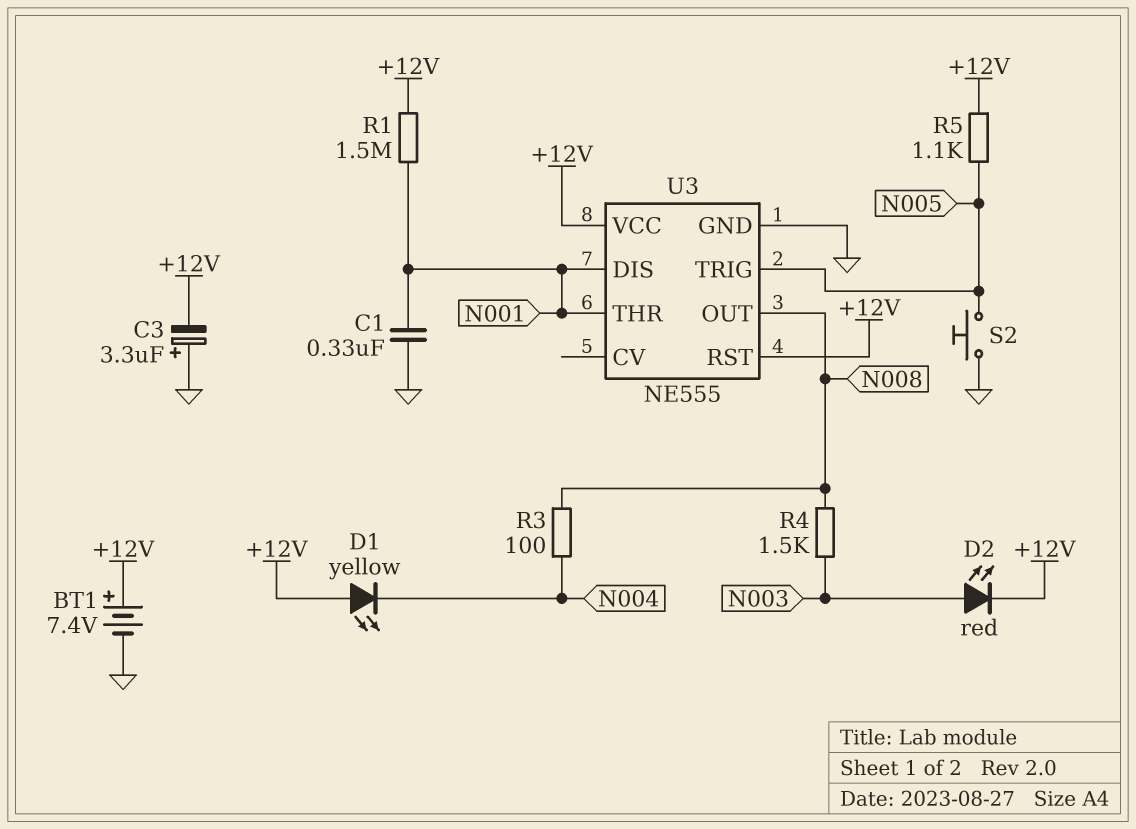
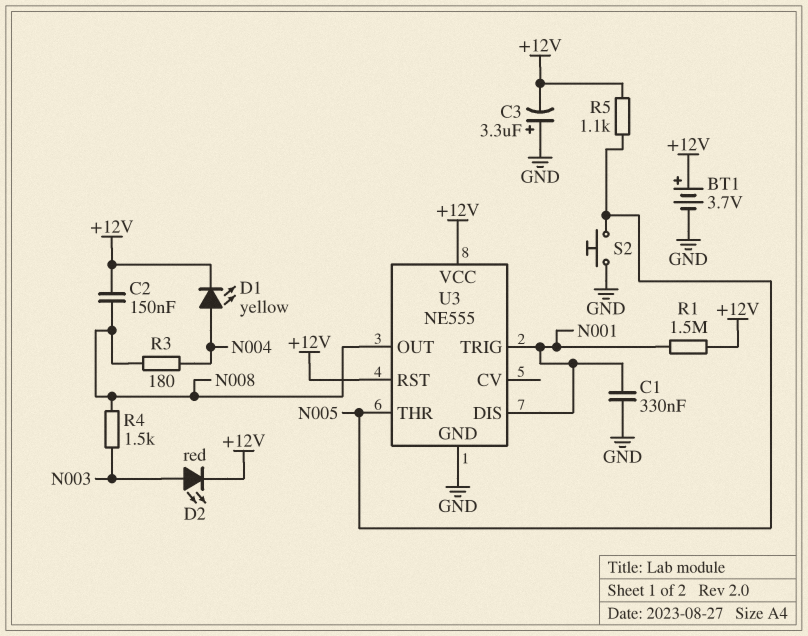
BT1: 7.4V (plus +12V, minus GND) -> 3.7V (plus +12V, minus GND)
C2: none -> 150nF (+12V, N008)
D1: LED yellow (A +12V, K N004) -> LED yellow (A N004, K +12V)
R3: 100 (N004, N008) -> 180 (N004, N008)
U3 pin THR: N001 -> N005
U3 pin TRIG: N005 -> N001

